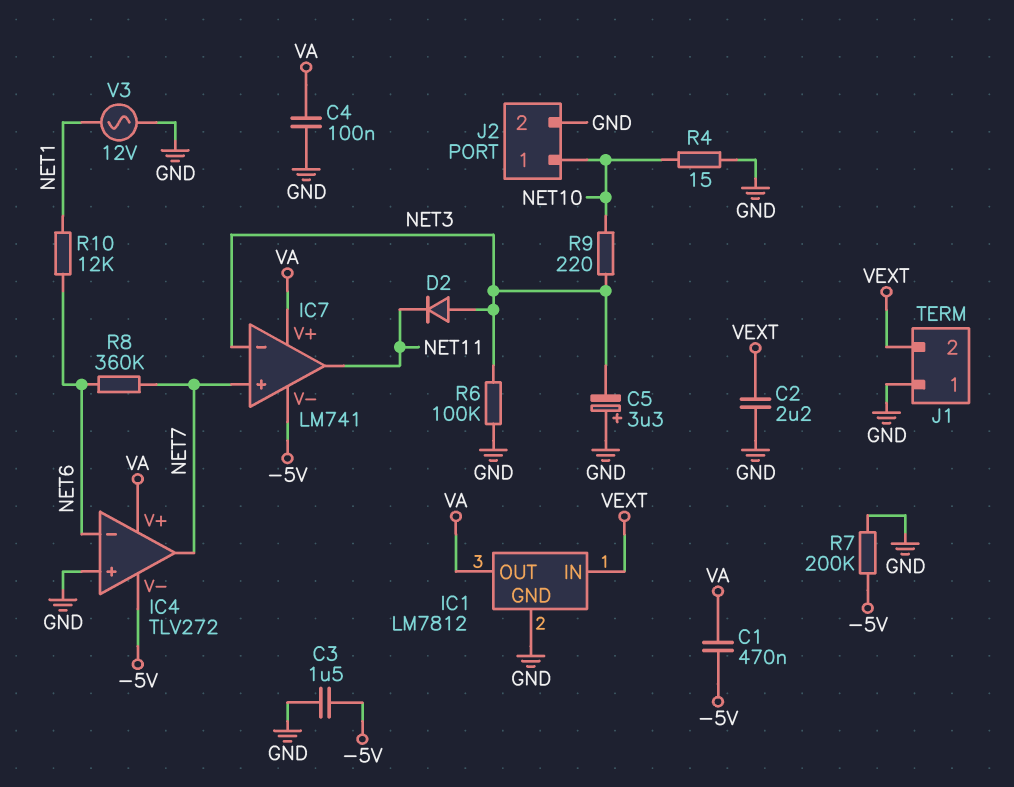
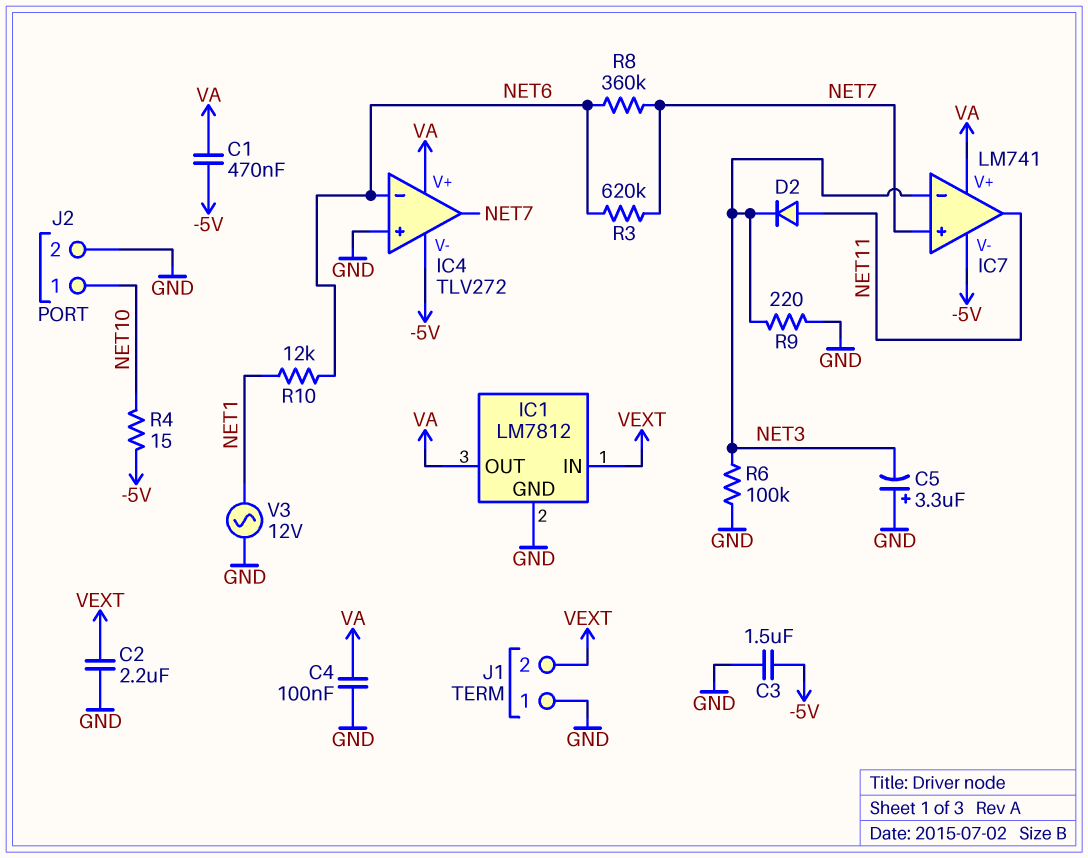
D2: diode (A NET3, K NET11) -> diode (A NET11, K NET3)
R3: none -> 620k (NET6, NET7)
R4: 15 (GND, NET10) -> 15 (-5V, NET10)
R7: 200k (-5V, GND) -> none
R9: 220 (NET3, NET10) -> 220 (GND, NET3)

